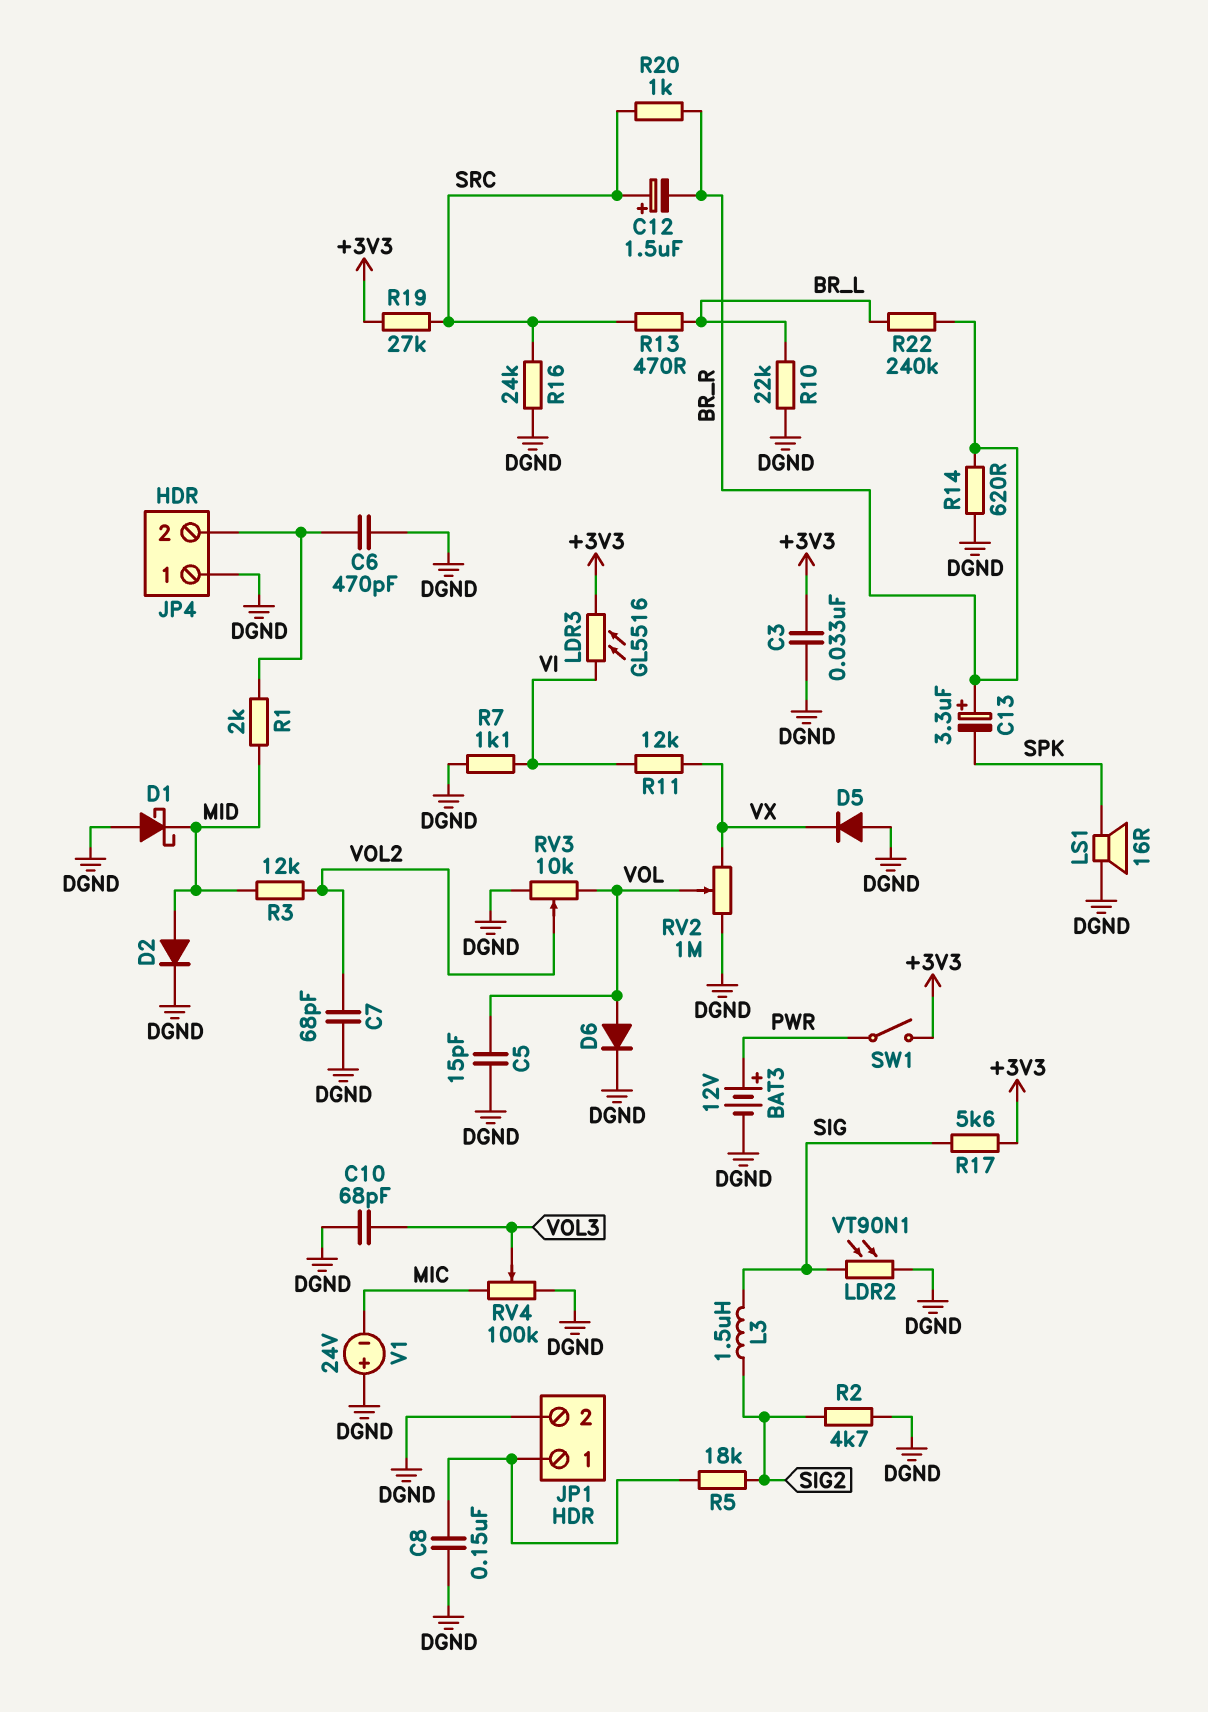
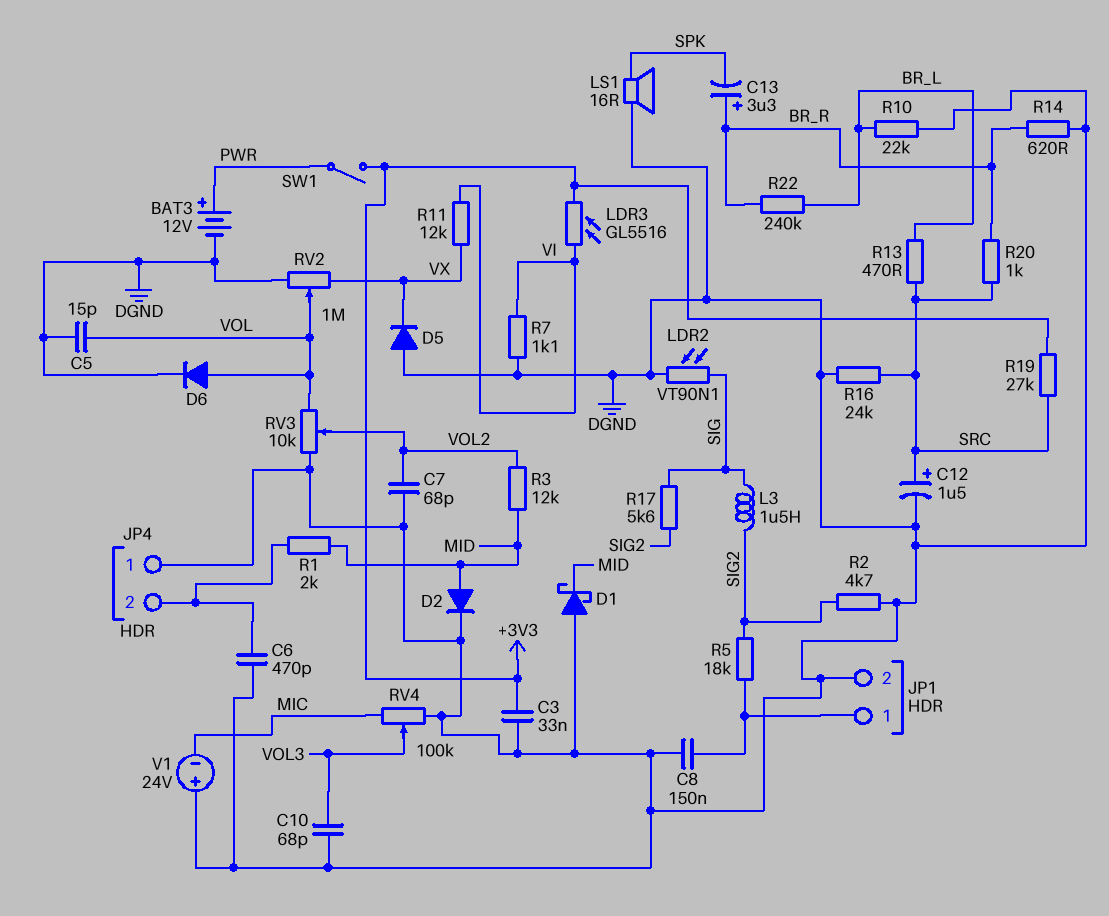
C12: 1.5uF (plus SRC, minus BR_R) -> 1.5uF (plus SRC, minus DGND)
R17: 5.6k (+3V3, SIG) -> 5.6k (SIG, SIG2)

